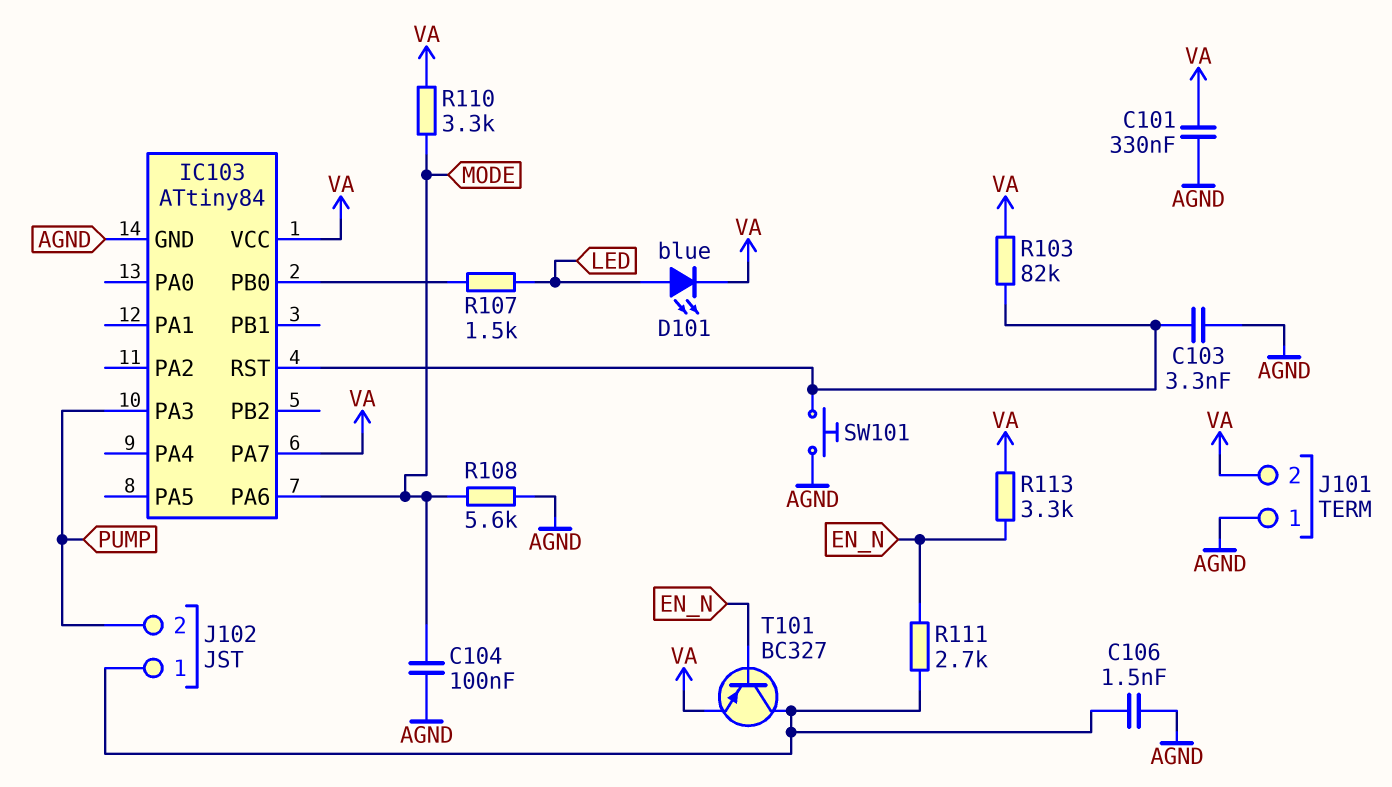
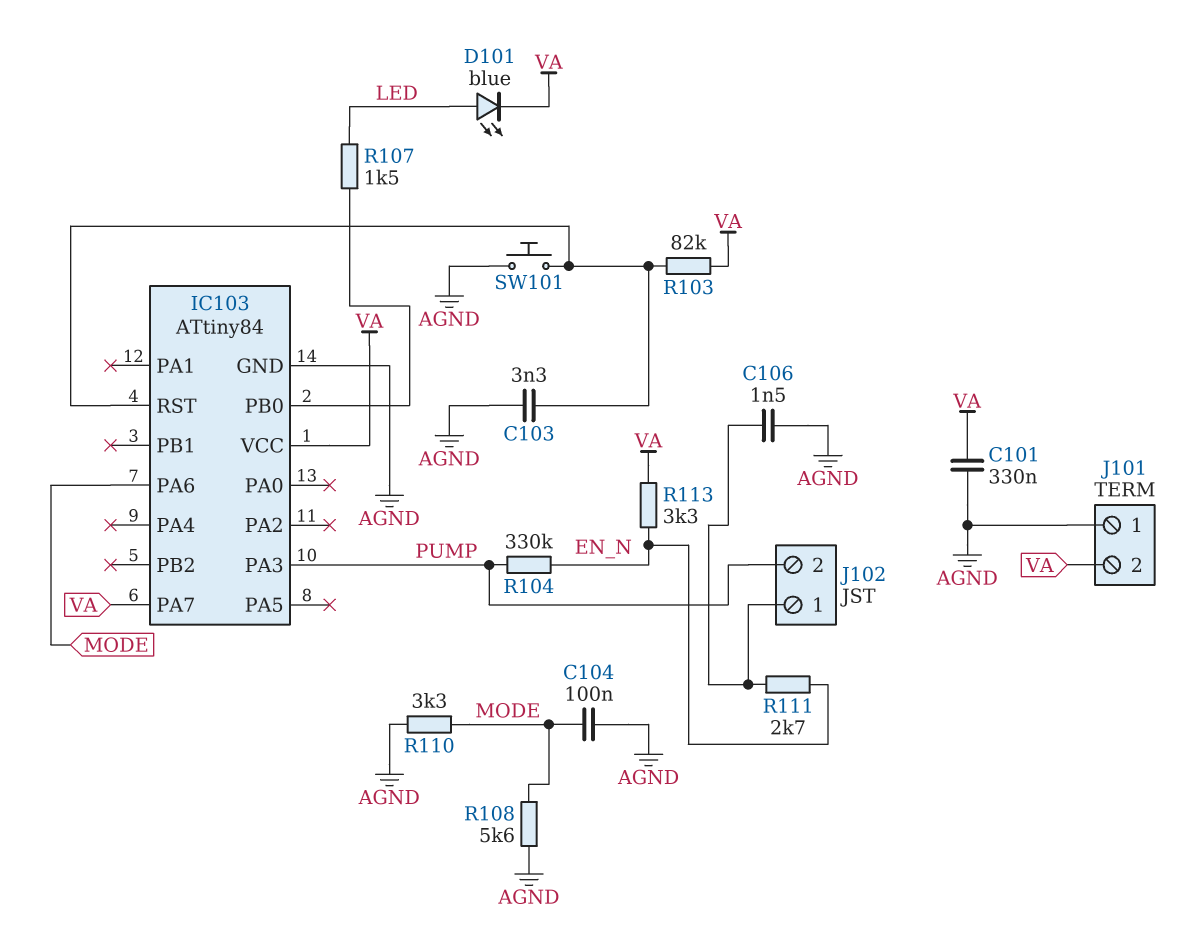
R104: none -> 330k (EN_N, PUMP)
R110: 3.3k (MODE, VA) -> 3.3k (AGND, MODE)
T101: PNP BC327 (B EN_N, C J102/1, E VA) -> none

